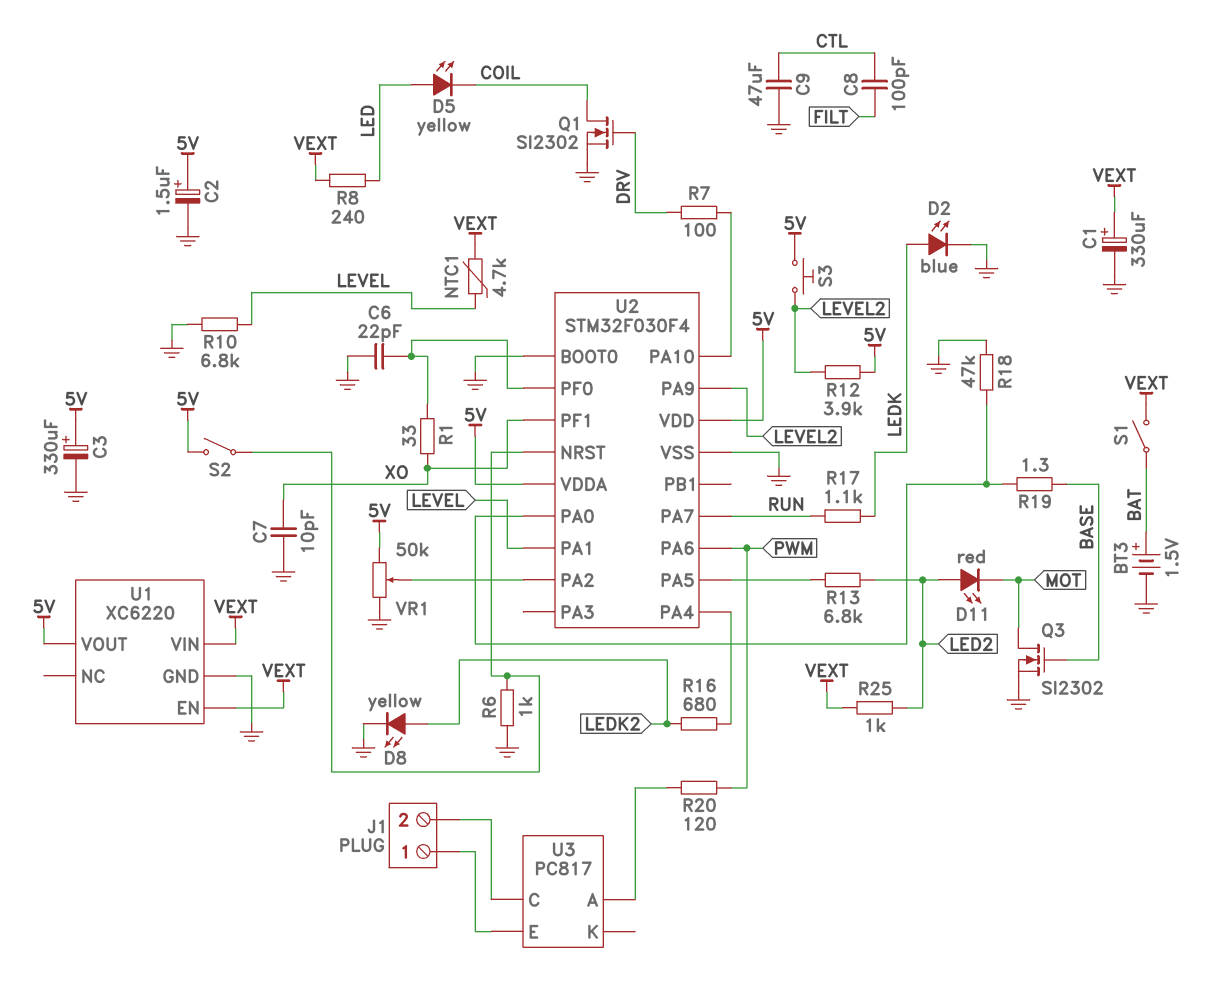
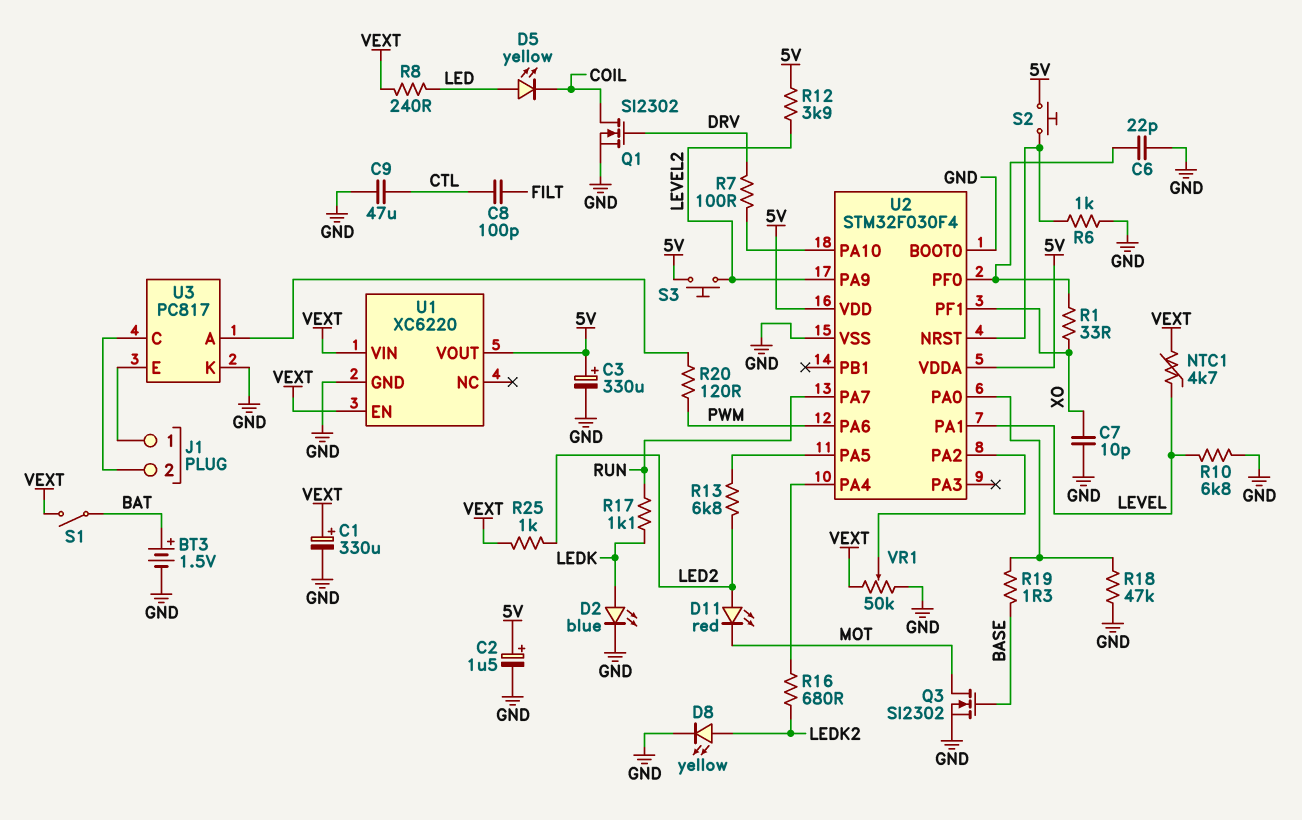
S2: switch (5V, U2/NRST) -> button (5V, U2/NRST)
U3 pin K: none -> GND
VR1: 50k (5V, GND, wiper U2/PA2) -> 50k (GND, VEXT, wiper U2/PA2)

